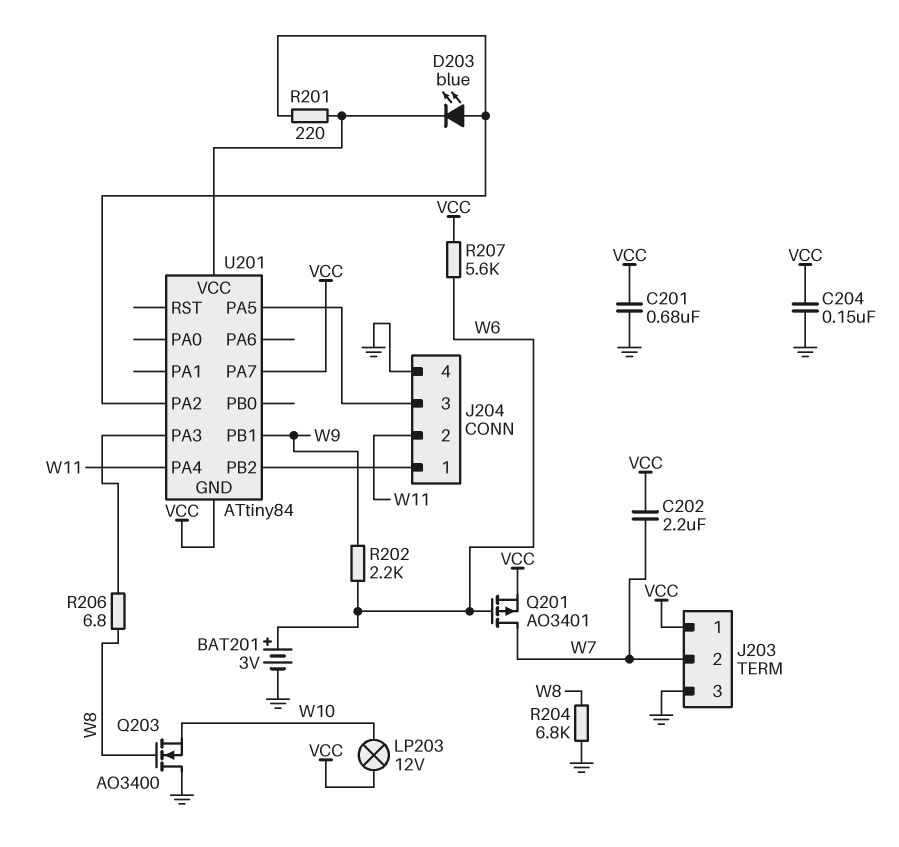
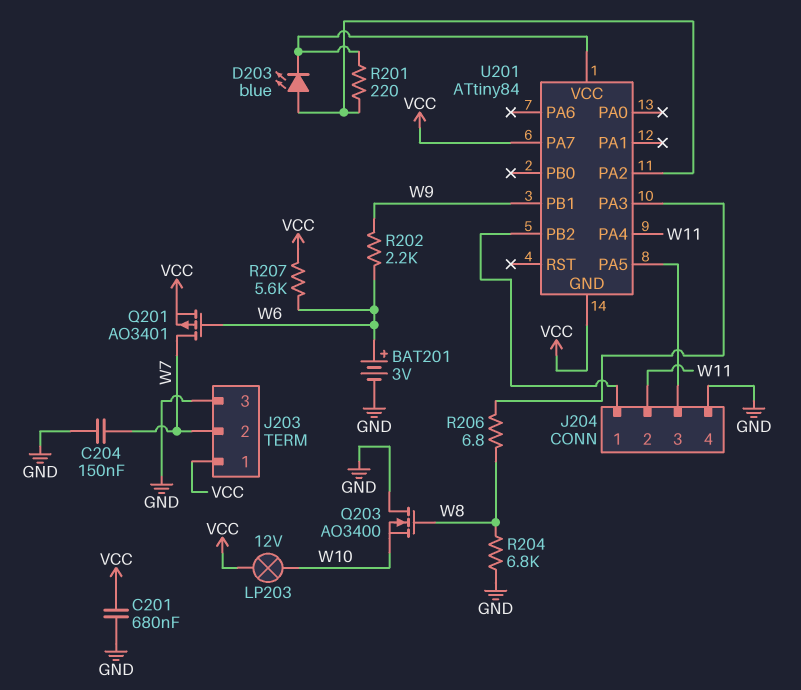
C202: 2.2uF (VCC, W7) -> none
C204: 150nF (GND, VCC) -> 150nF (GND, W7)

